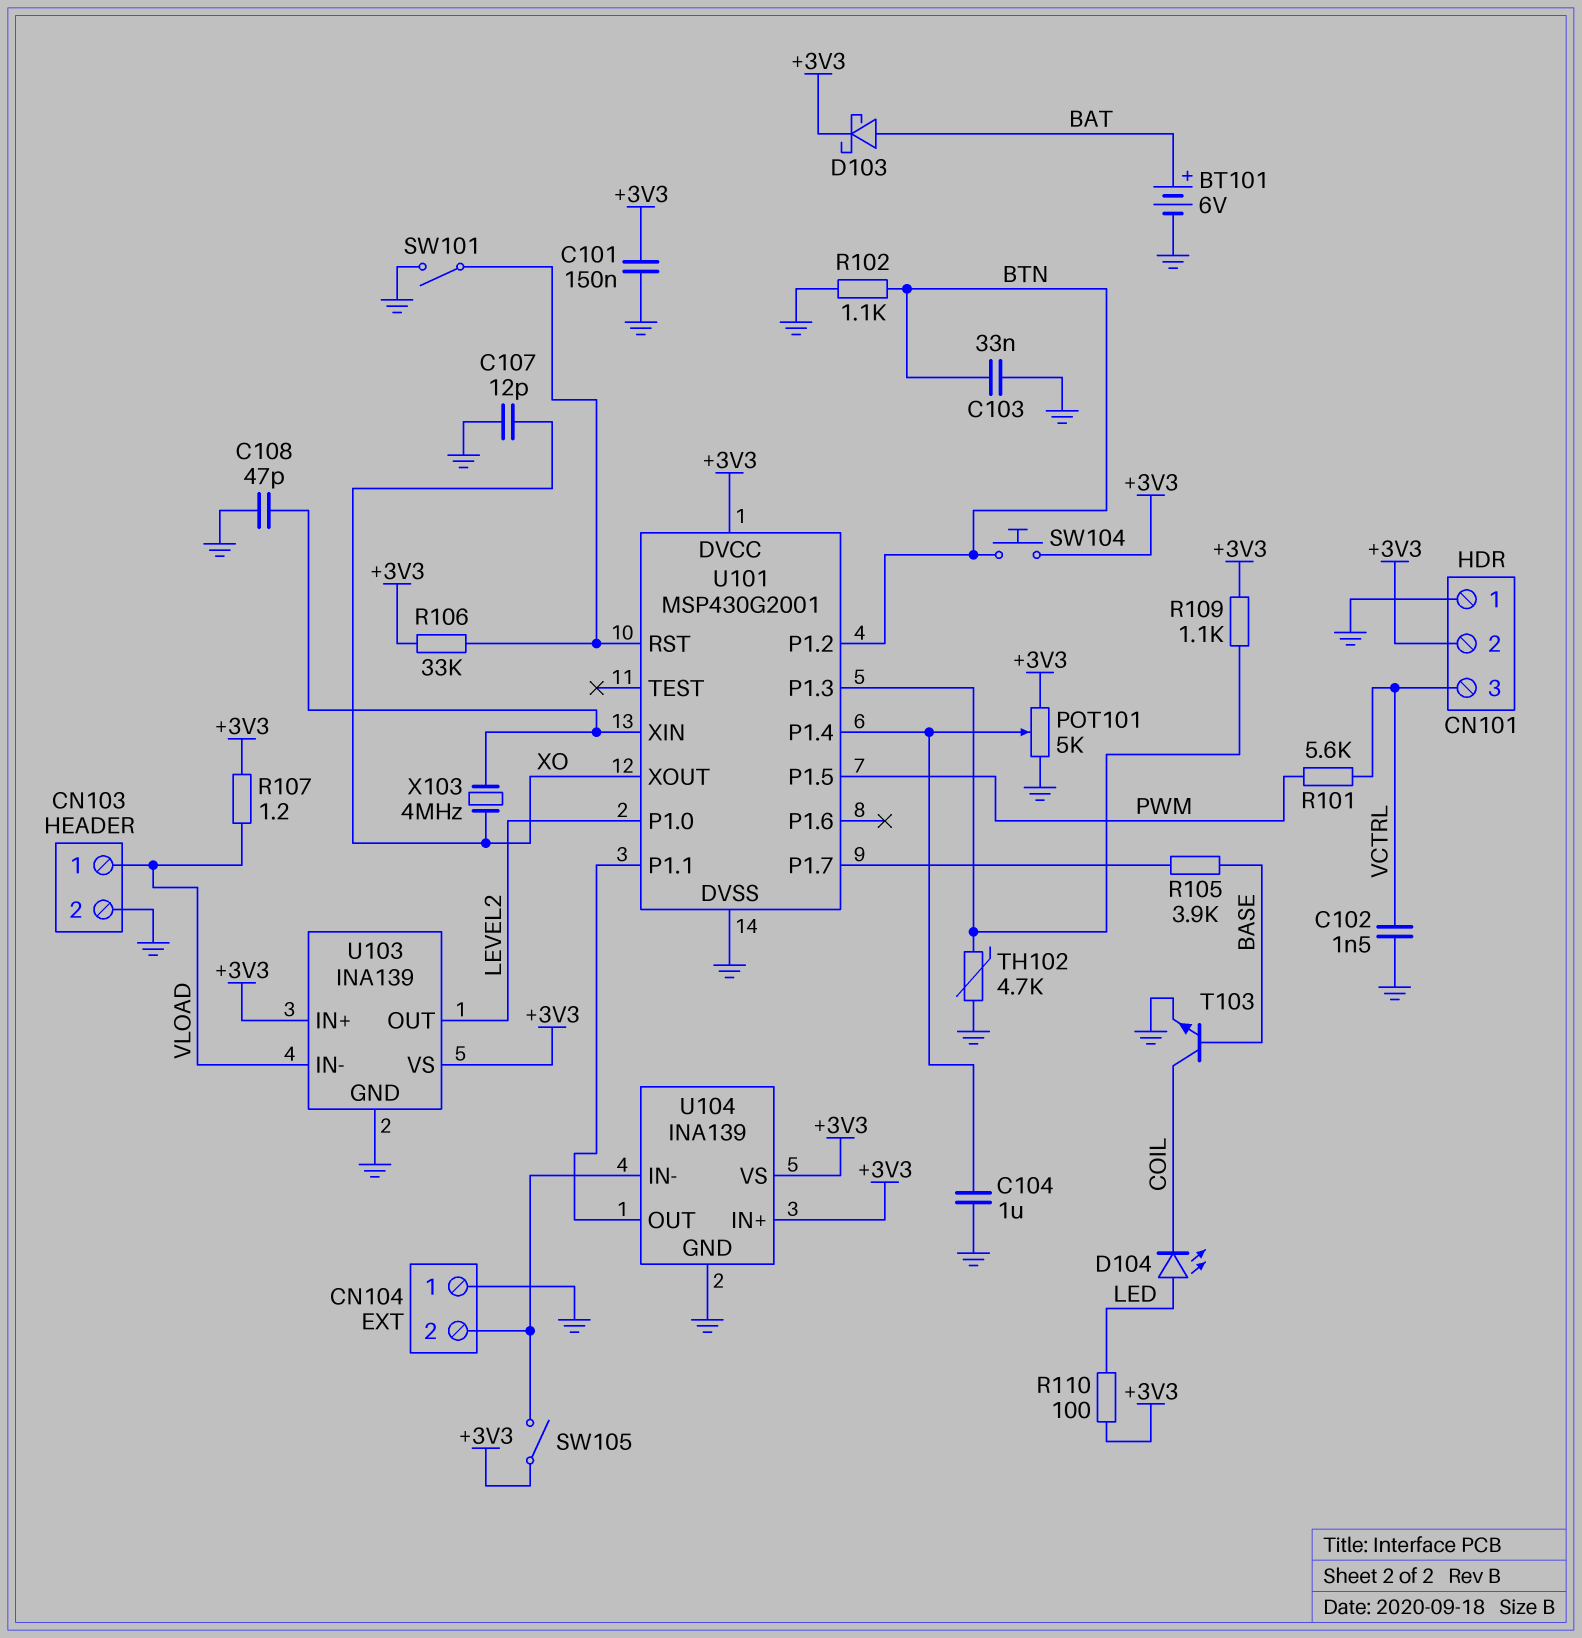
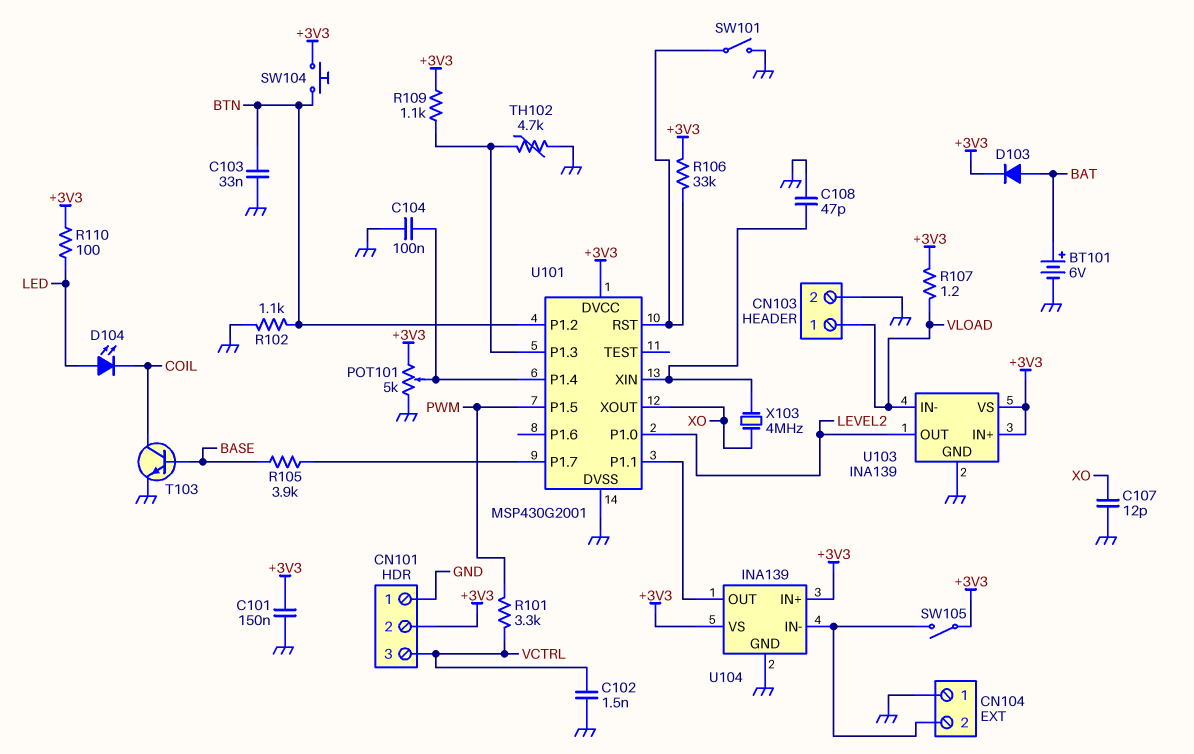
C104: 1uF (GND, U101/P1.4) -> 100nF (GND, U101/P1.4)
D103: schottky (A BAT, K +3V3) -> diode (A BAT, K +3V3)
R101: 5.6k (PWM, VCTRL) -> 3.3k (PWM, VCTRL)

